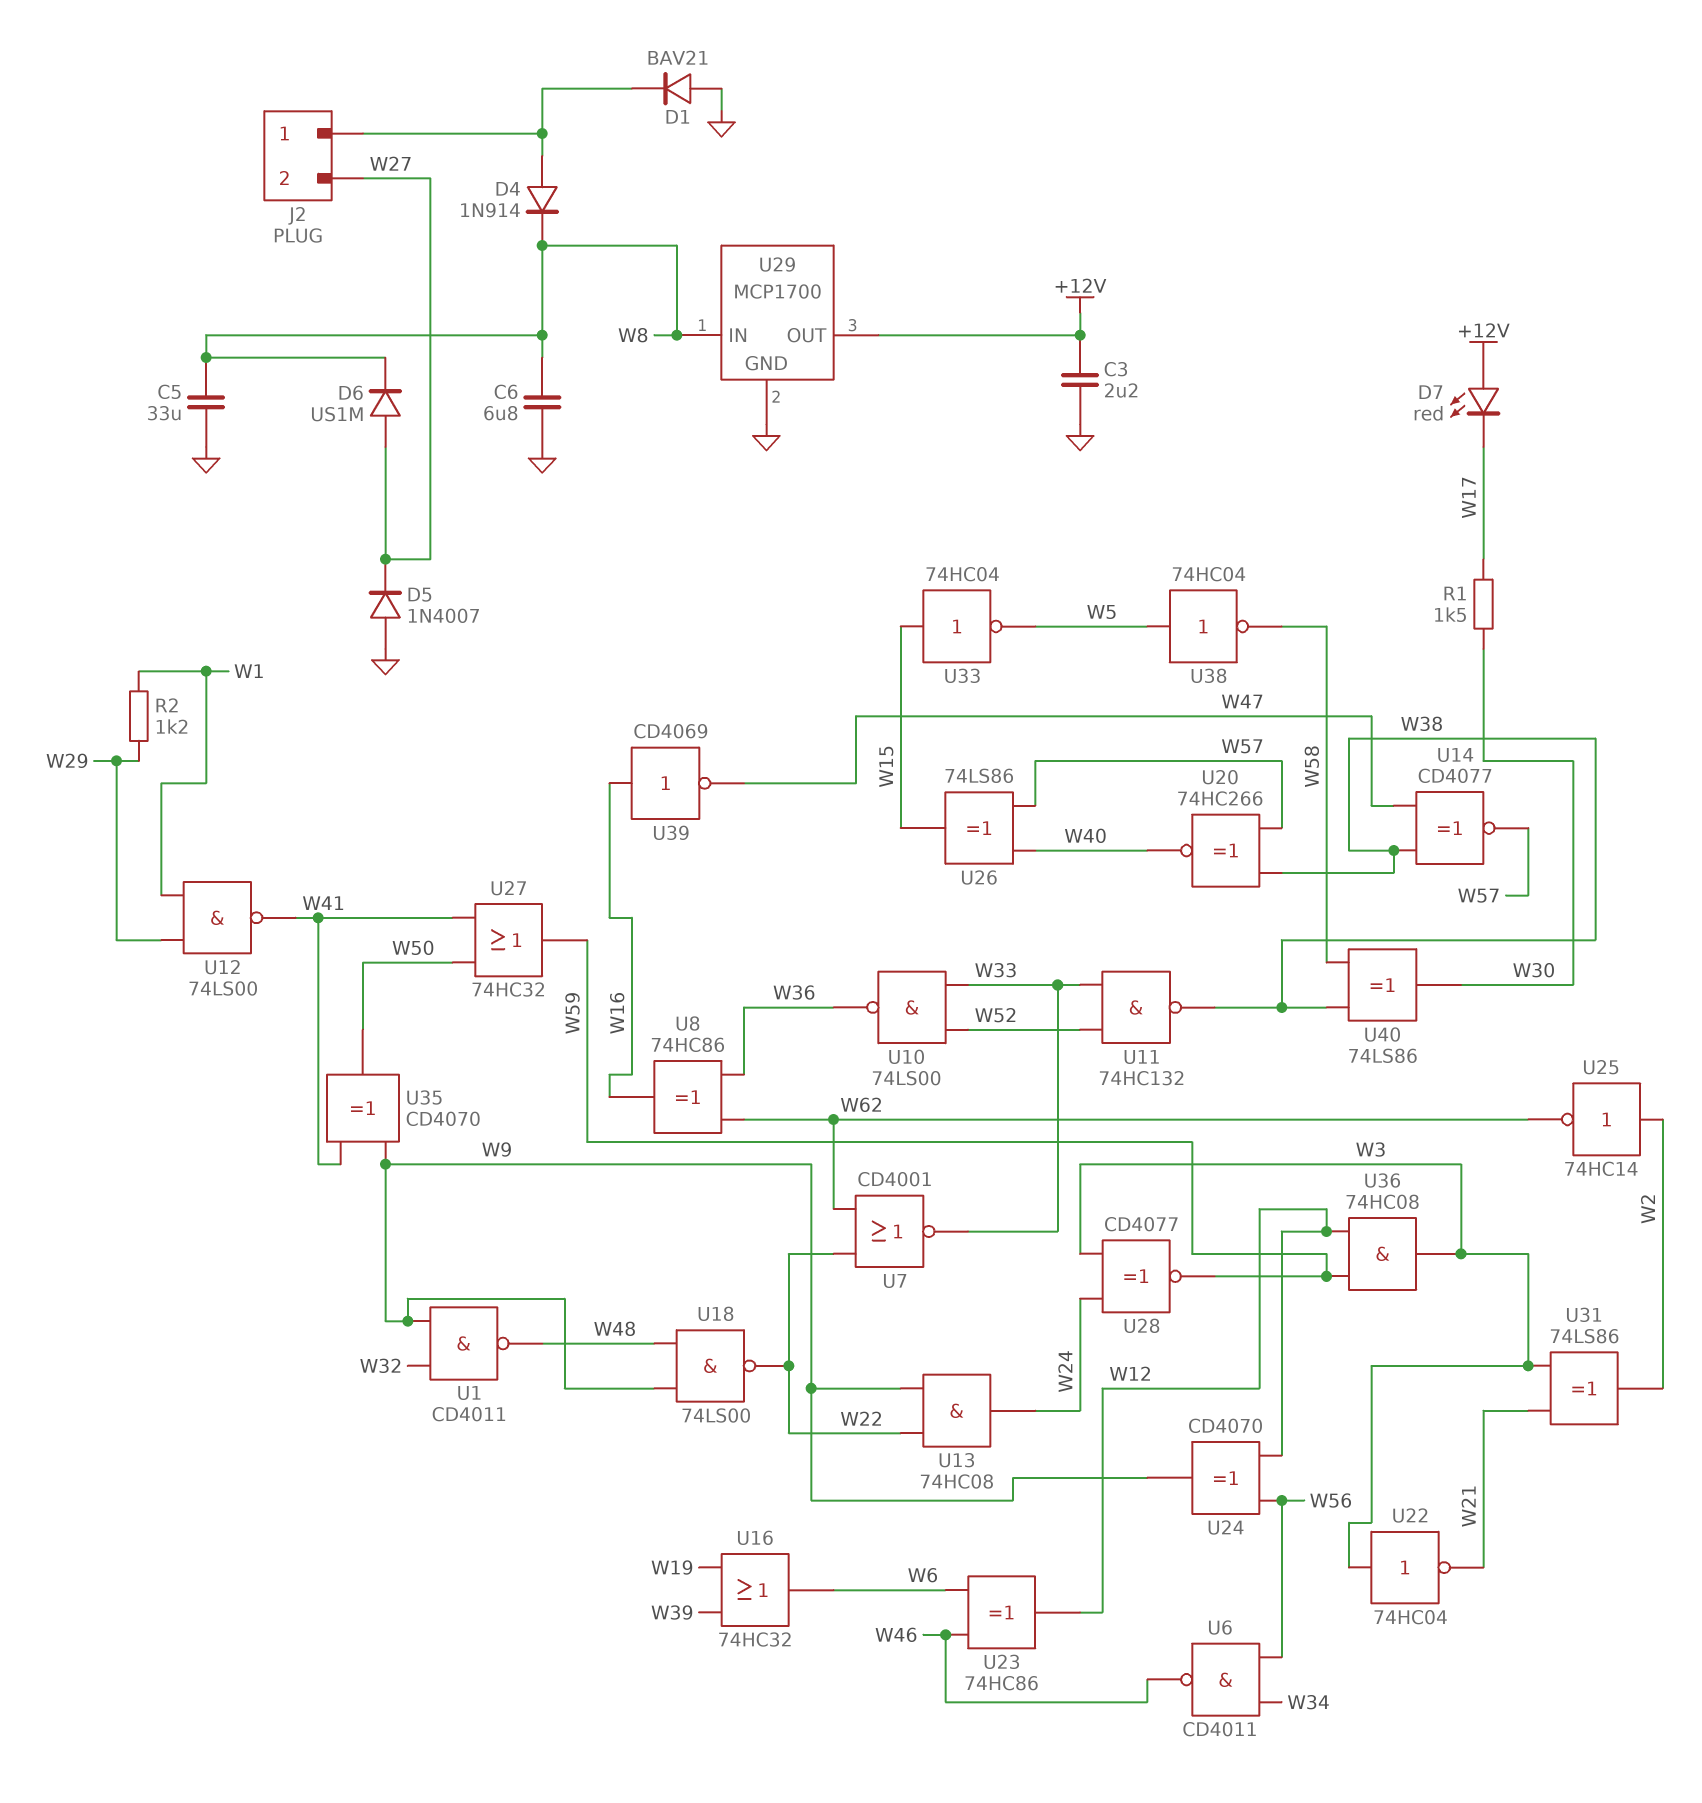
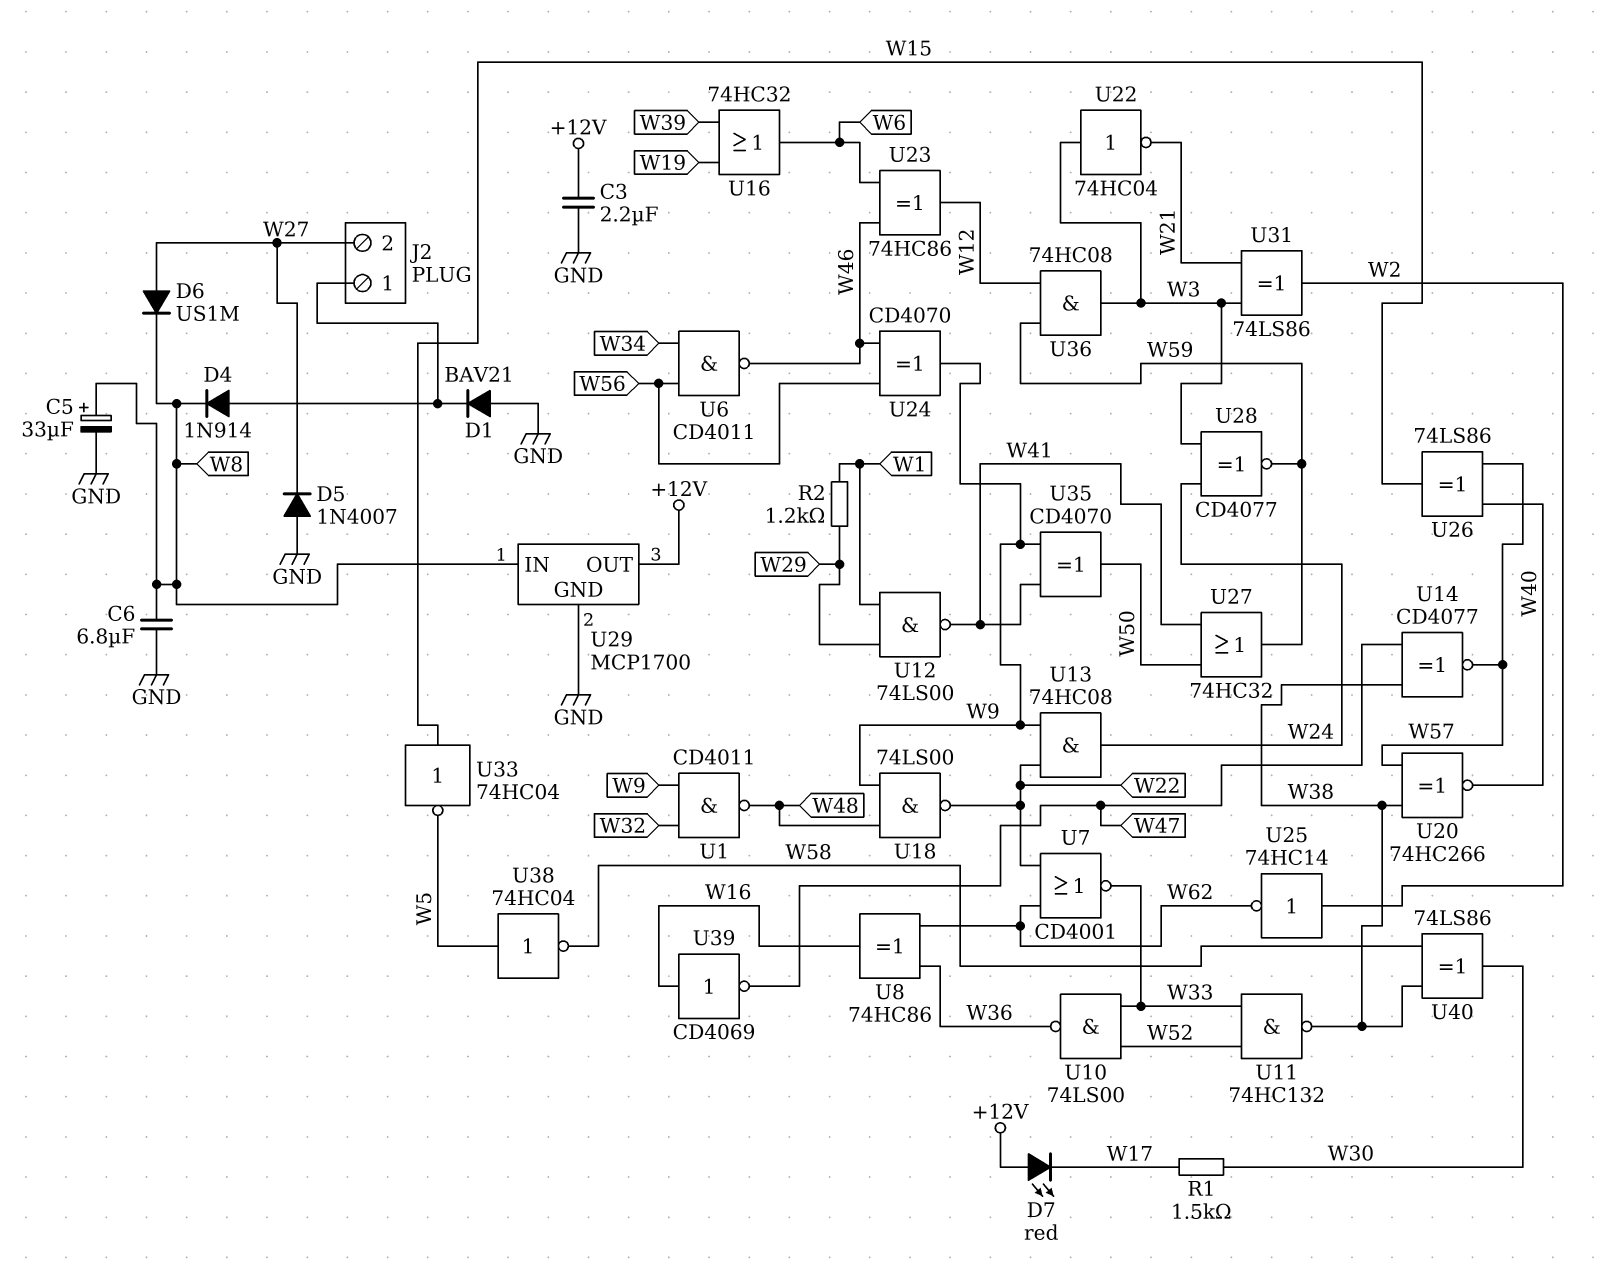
C5: 33uF (GND, W8) -> 33uF (plus W8, minus GND)
U24: XOR CD4070 (in W12, in W56, out W9) -> XOR CD4070 (in W46, in W56, out W9)

